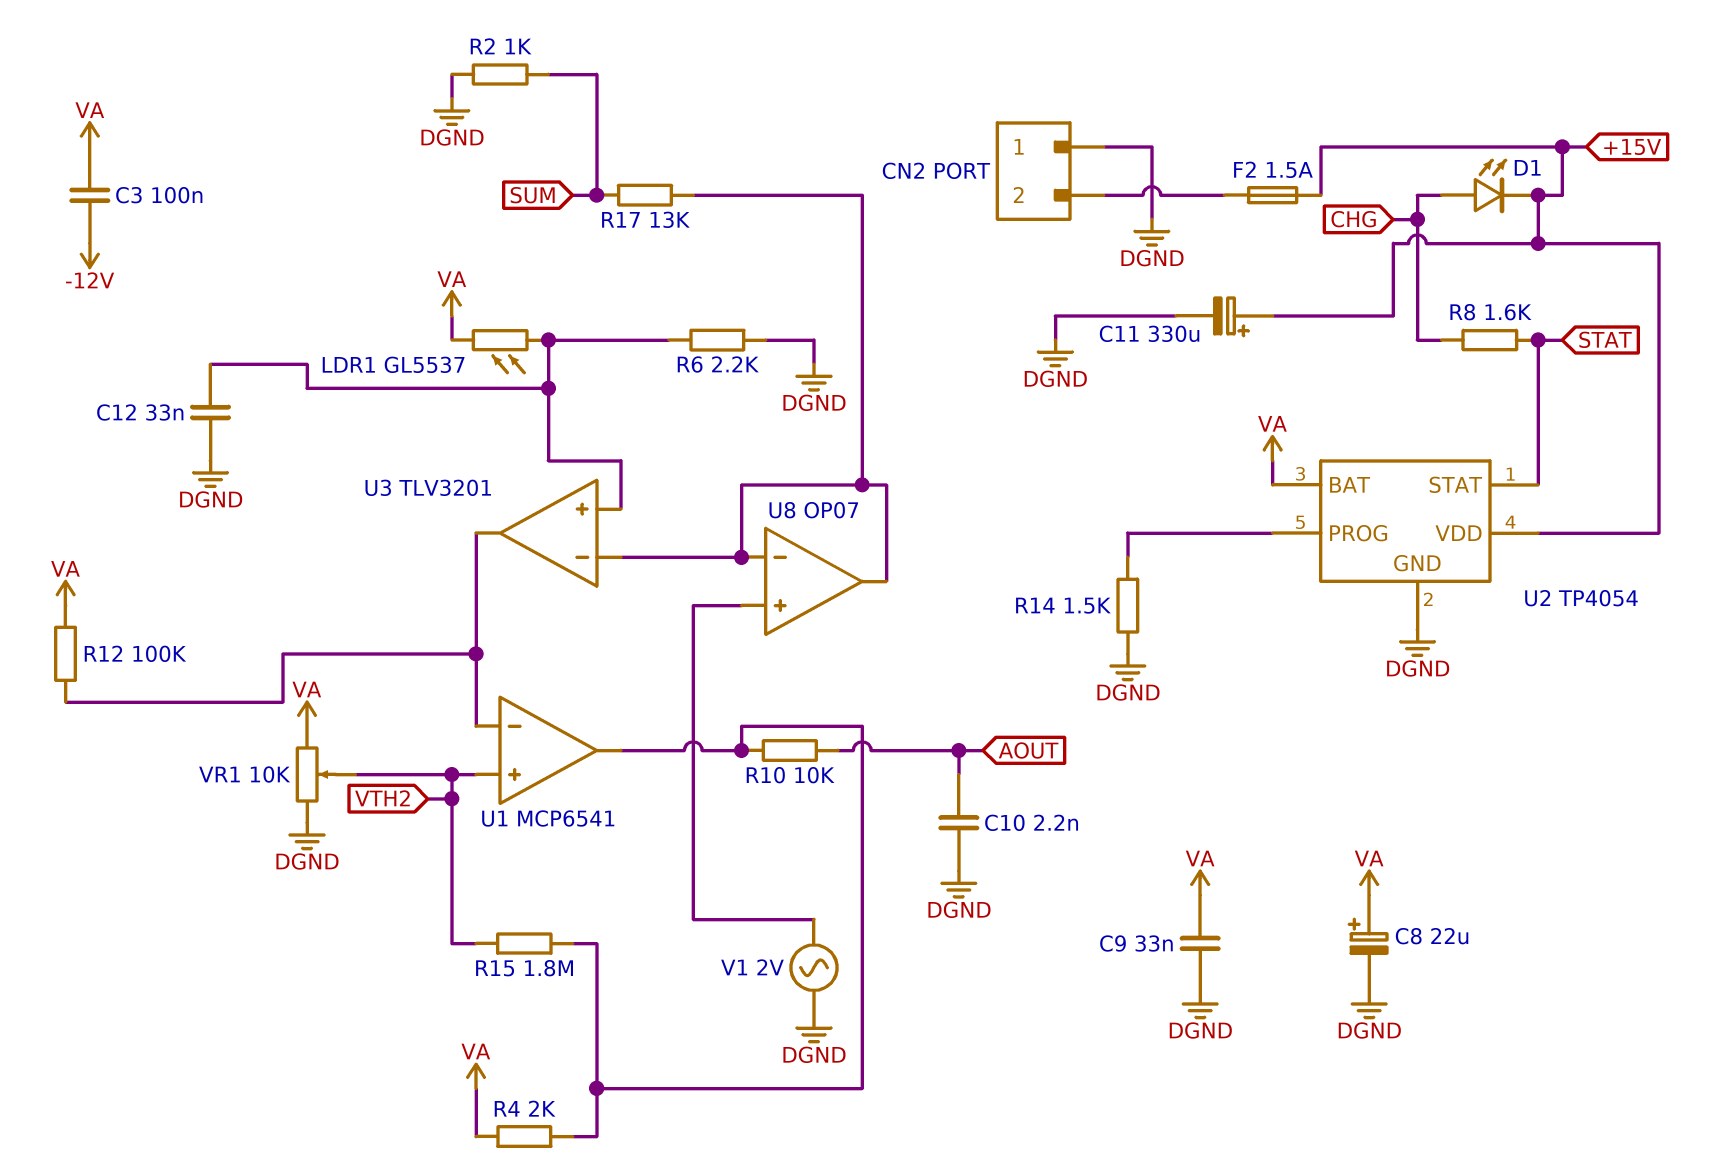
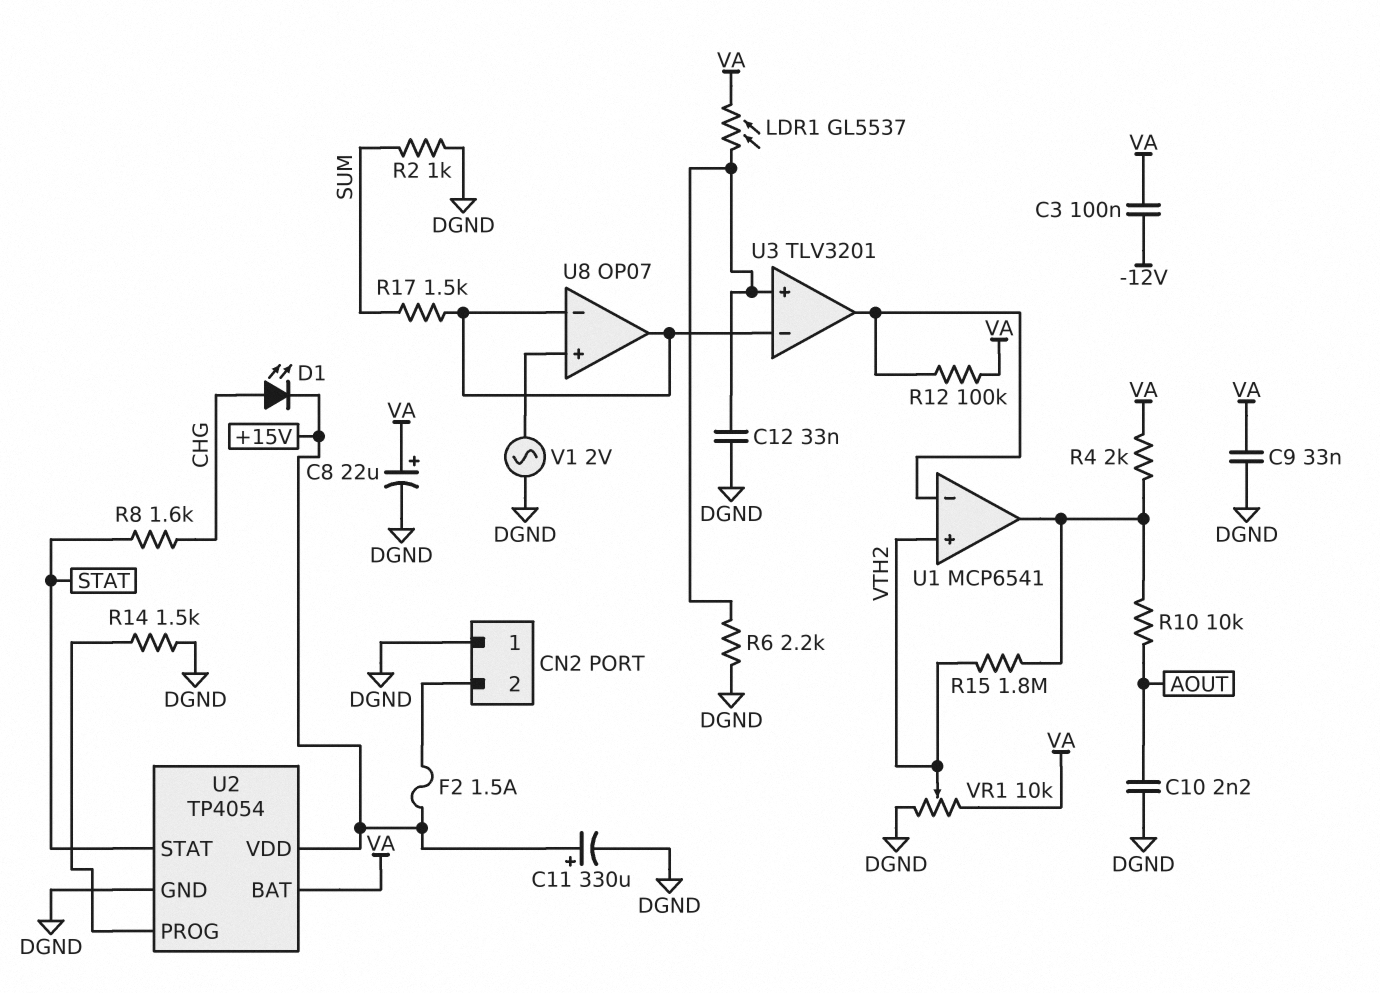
R17: 13k (SUM, U3/in-) -> 1.5k (SUM, U3/in-)

